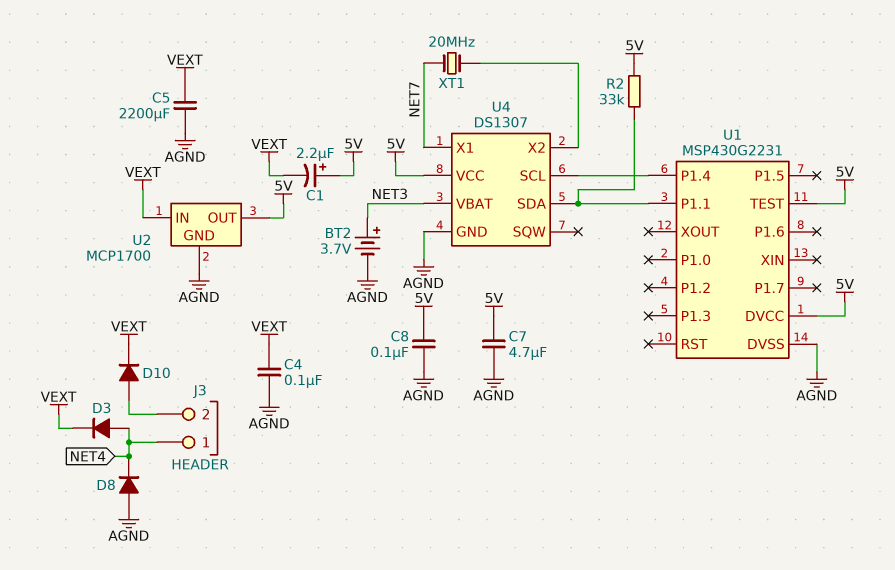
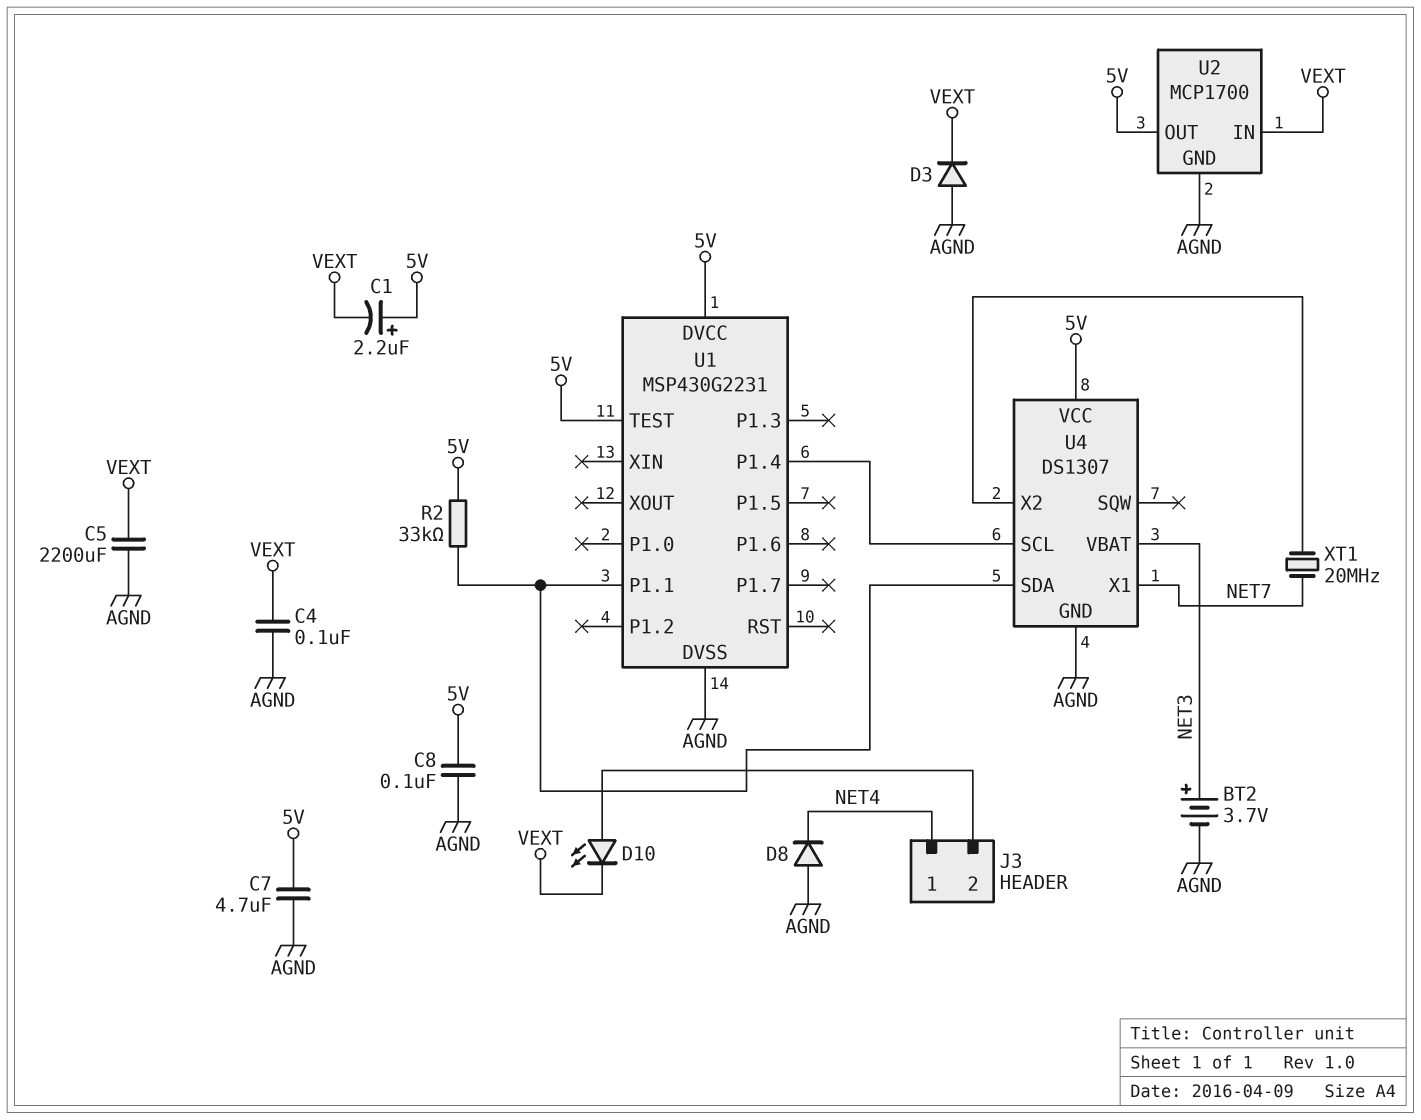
D3: diode (A NET4, K VEXT) -> diode (A AGND, K VEXT)
D10: diode (A J3/2, K VEXT) -> LED (A J3/2, K VEXT)

